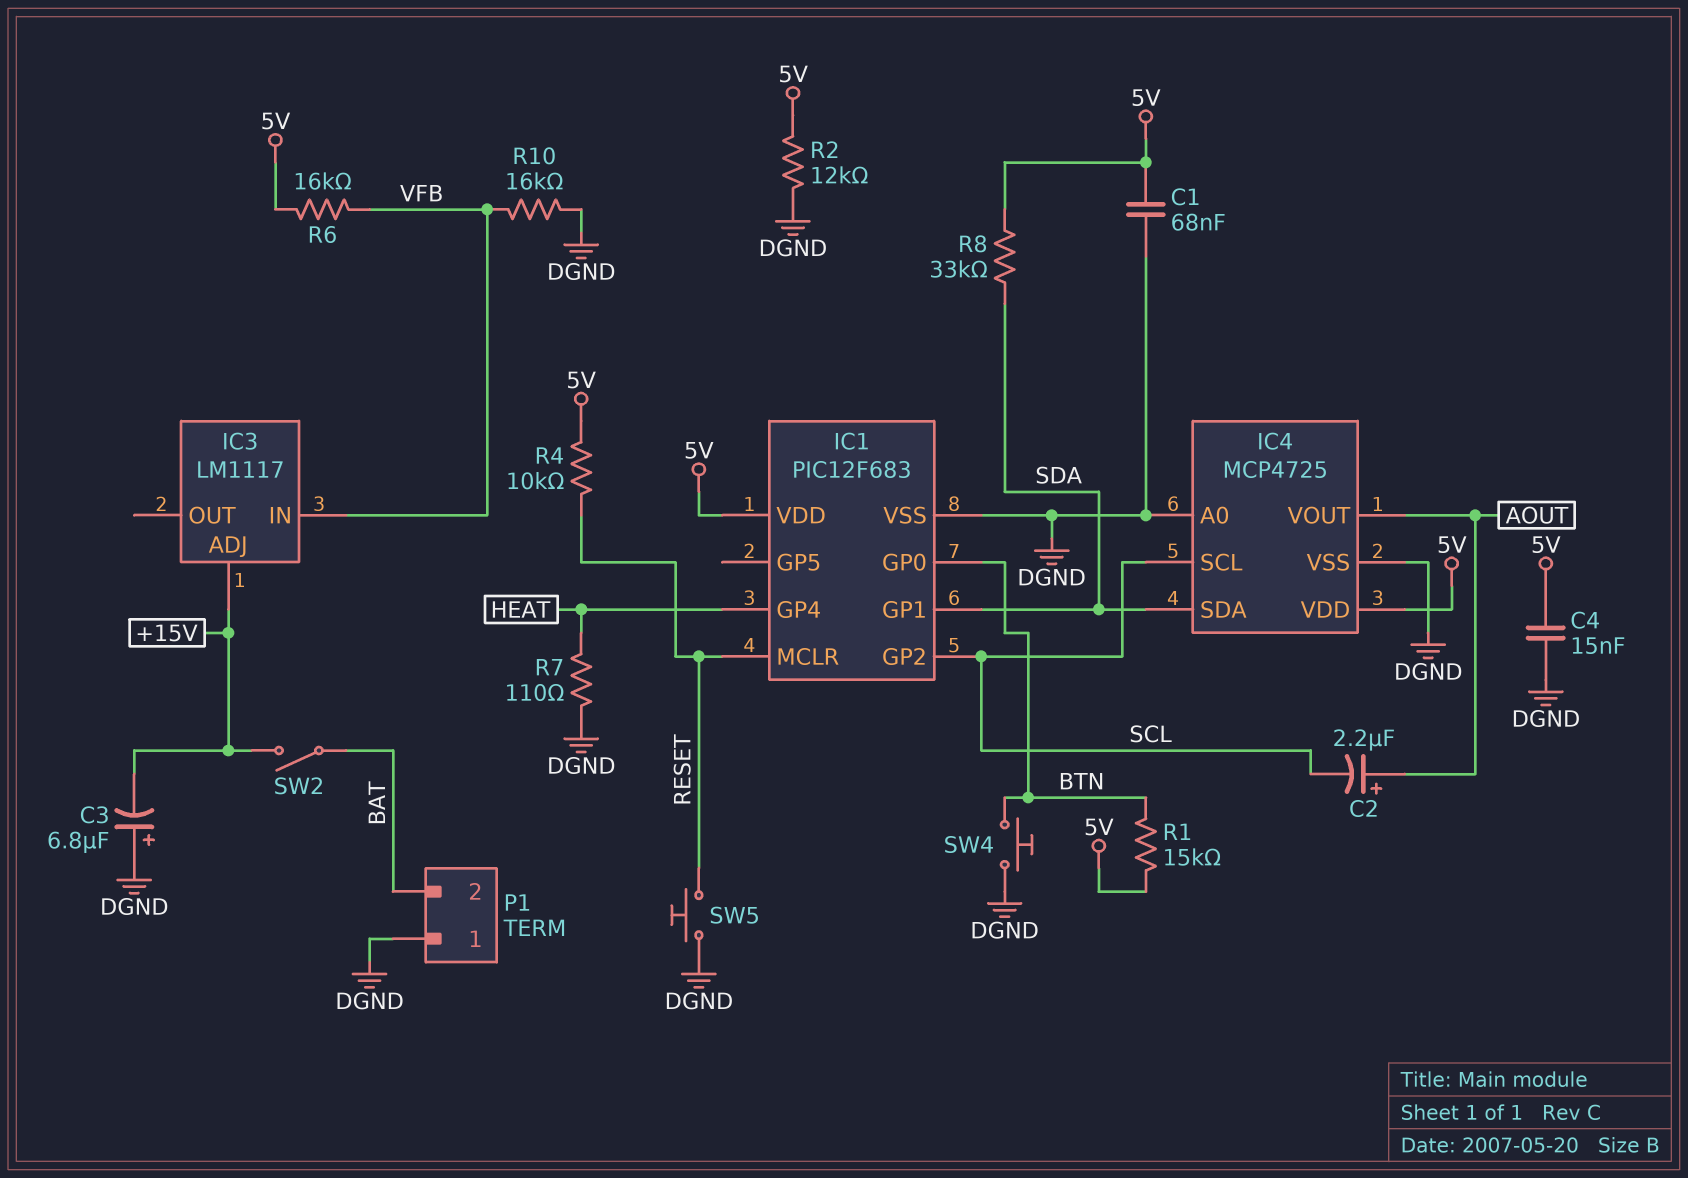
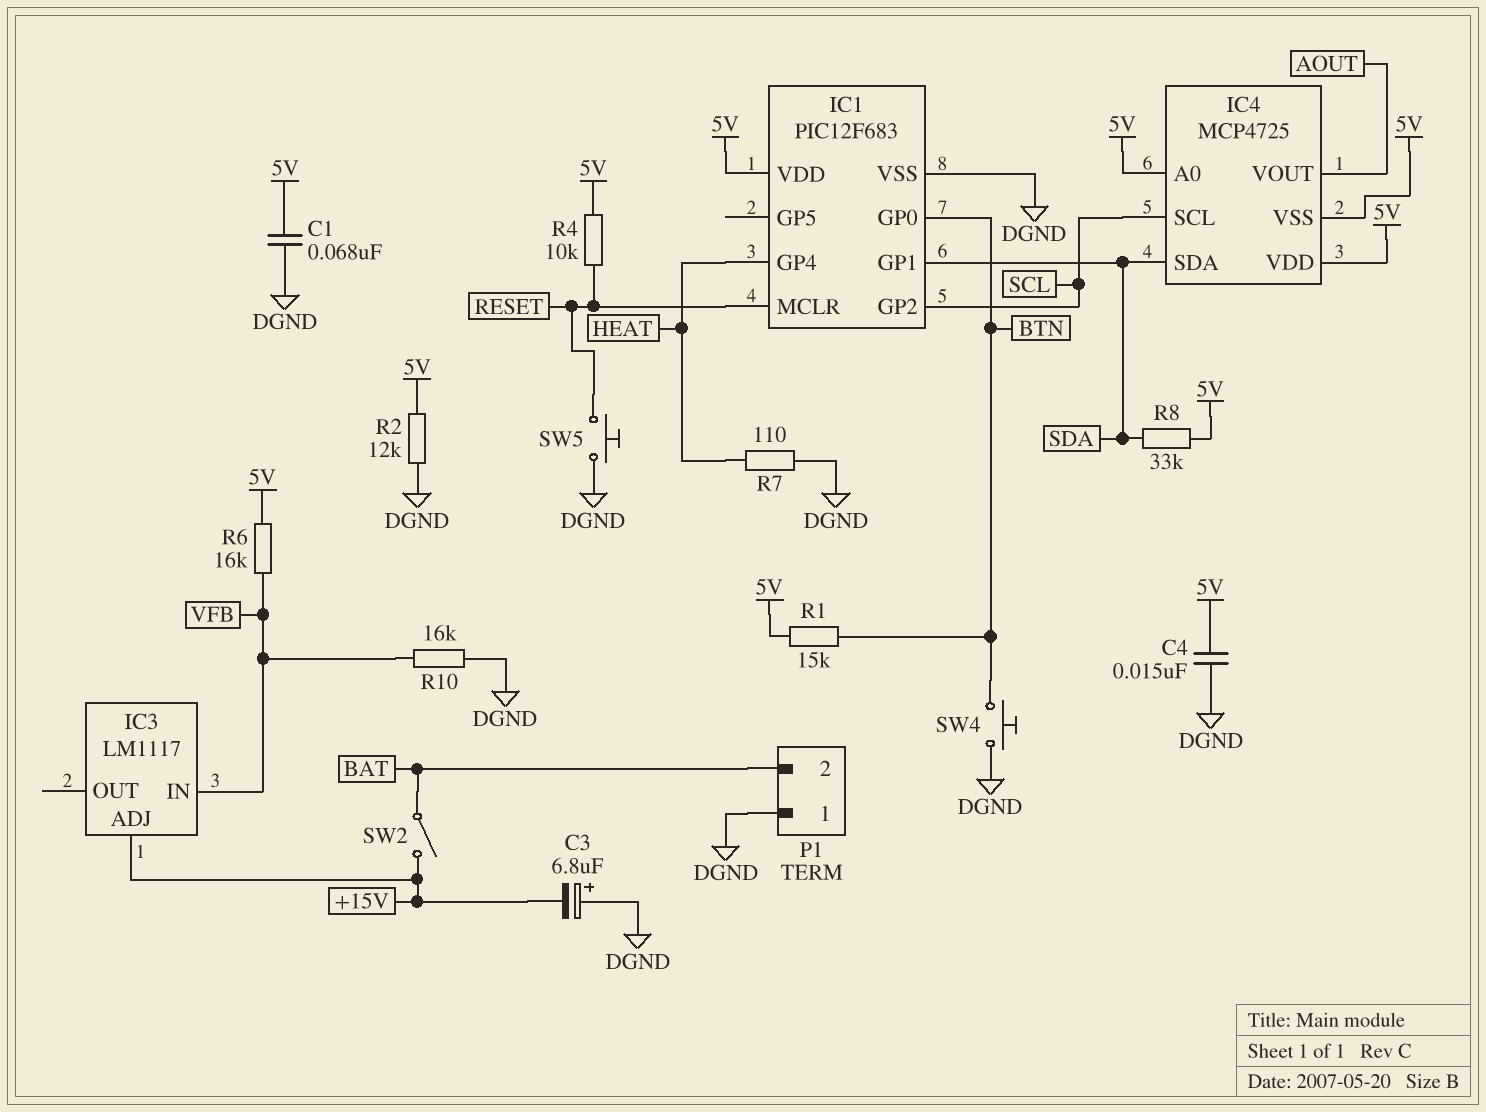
C2: 2.2uF (plus AOUT, minus SCL) -> none
IC4 pin A0: DGND -> 5V
IC4 pin VSS: DGND -> 5V

